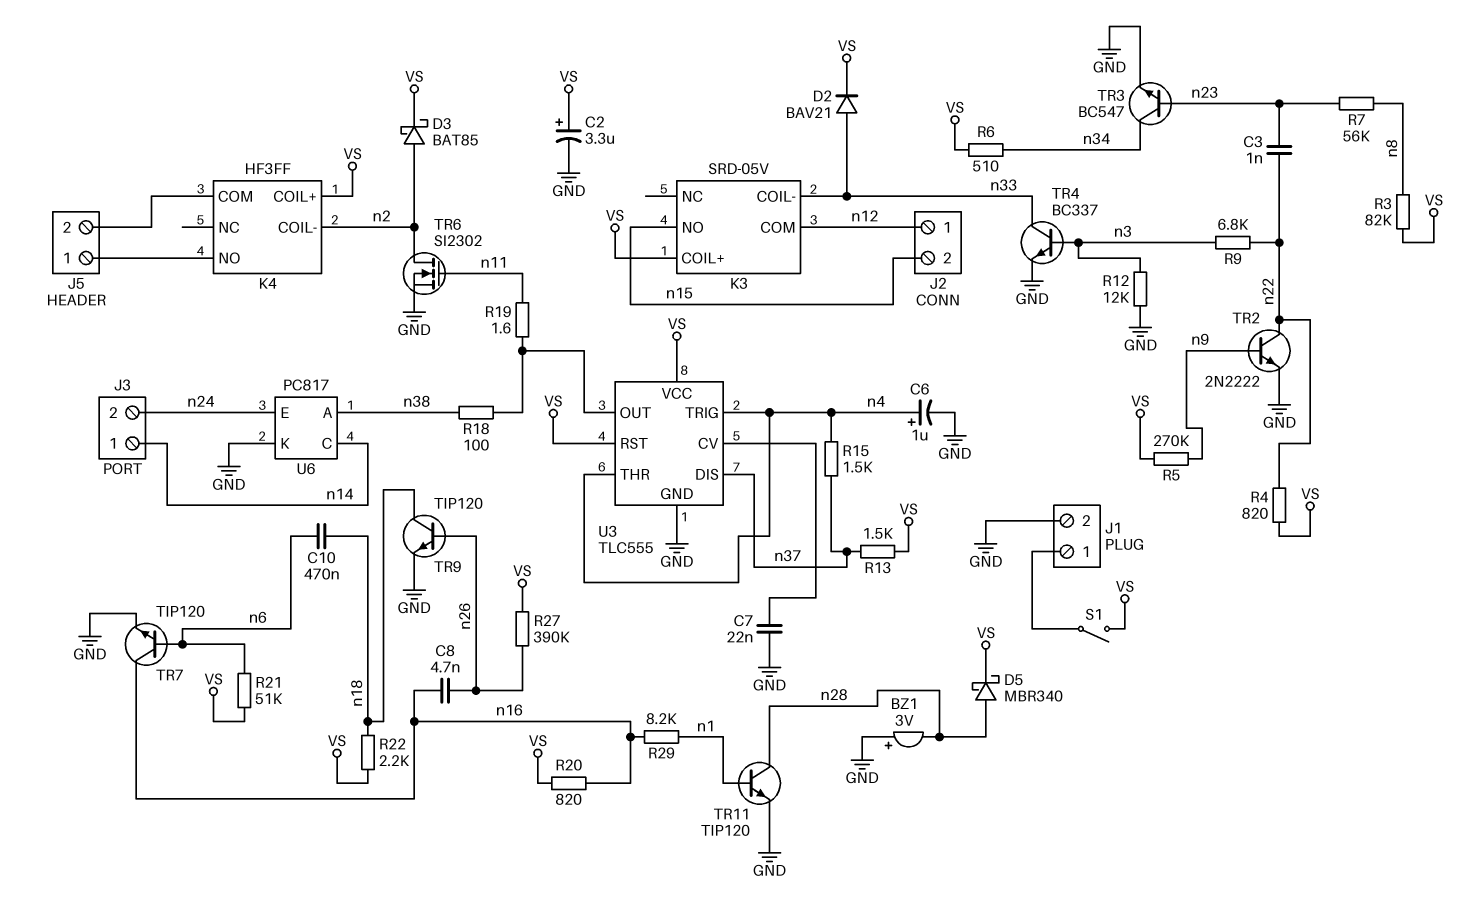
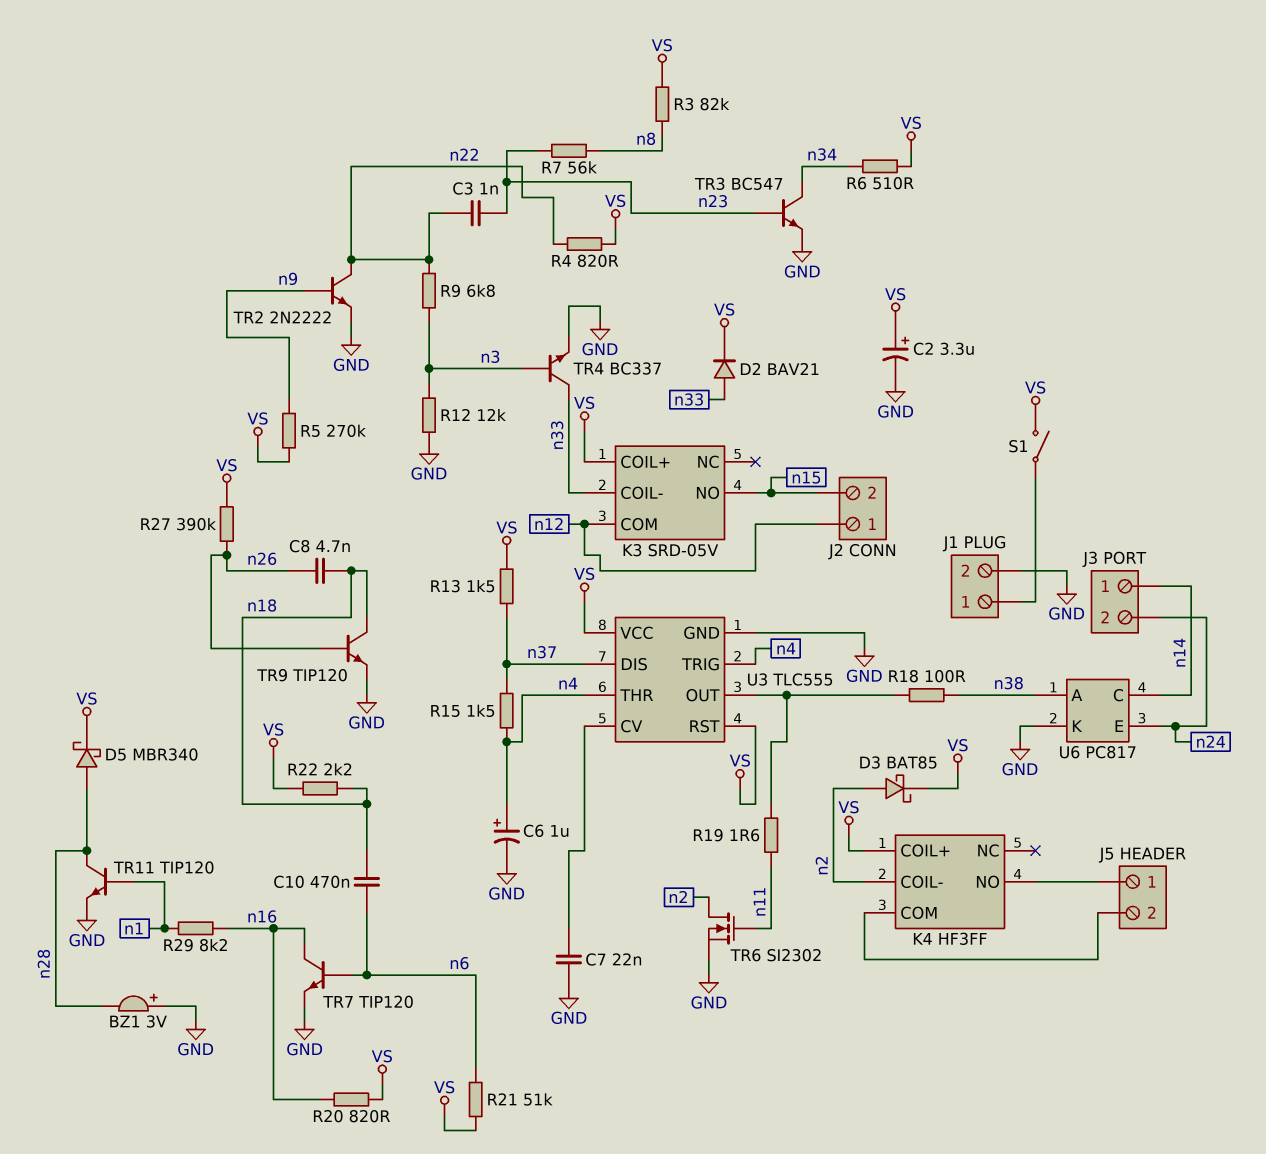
C8: 4.7nF (n16, n26) -> 4.7nF (n18, n26)

